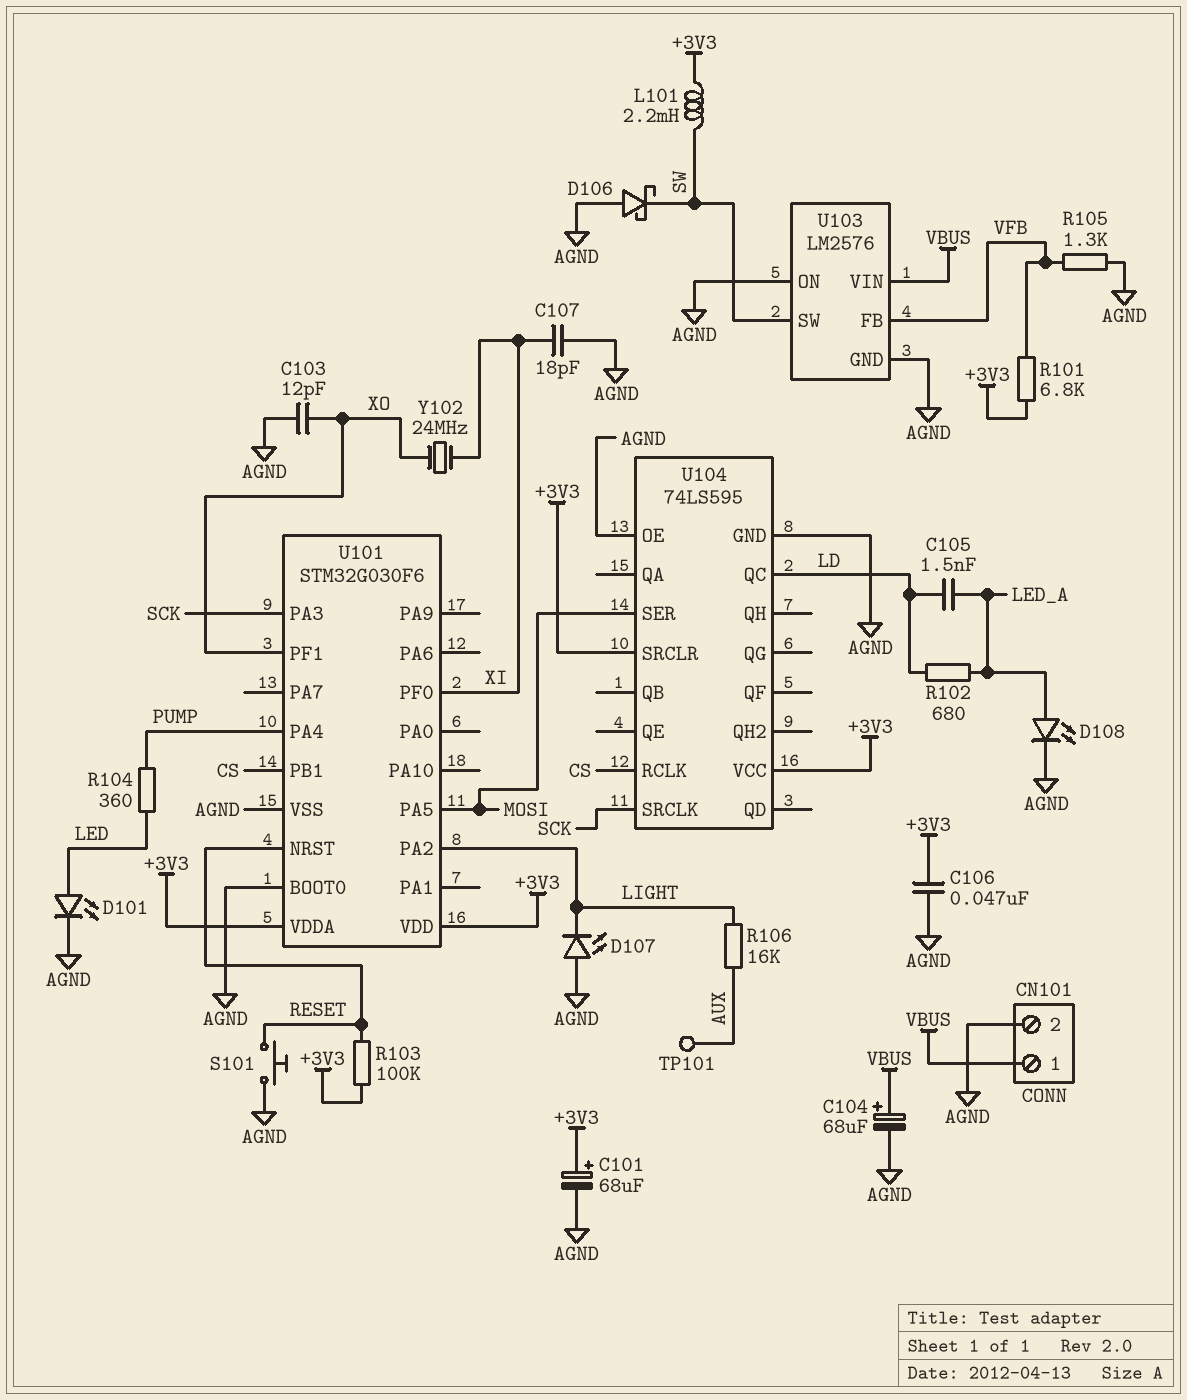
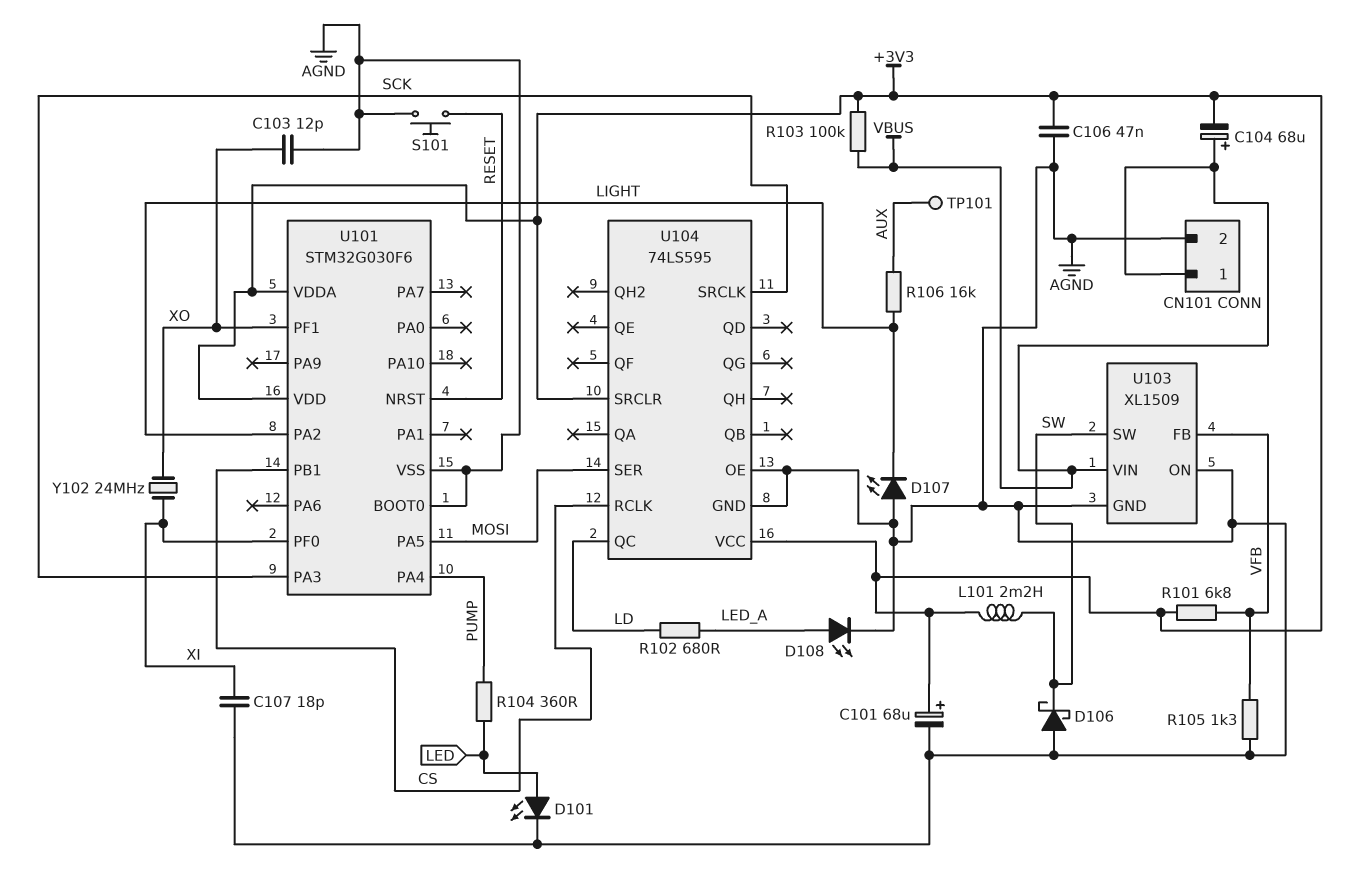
C104: 68uF (plus VBUS, minus AGND) -> 68uF (plus VBUS, minus +3V3)
C105: 1.5nF (LD, LED_A) -> none
R103: 100k (+3V3, RESET) -> 100k (+3V3, VBUS)
U103: LM2576 -> XL1509

